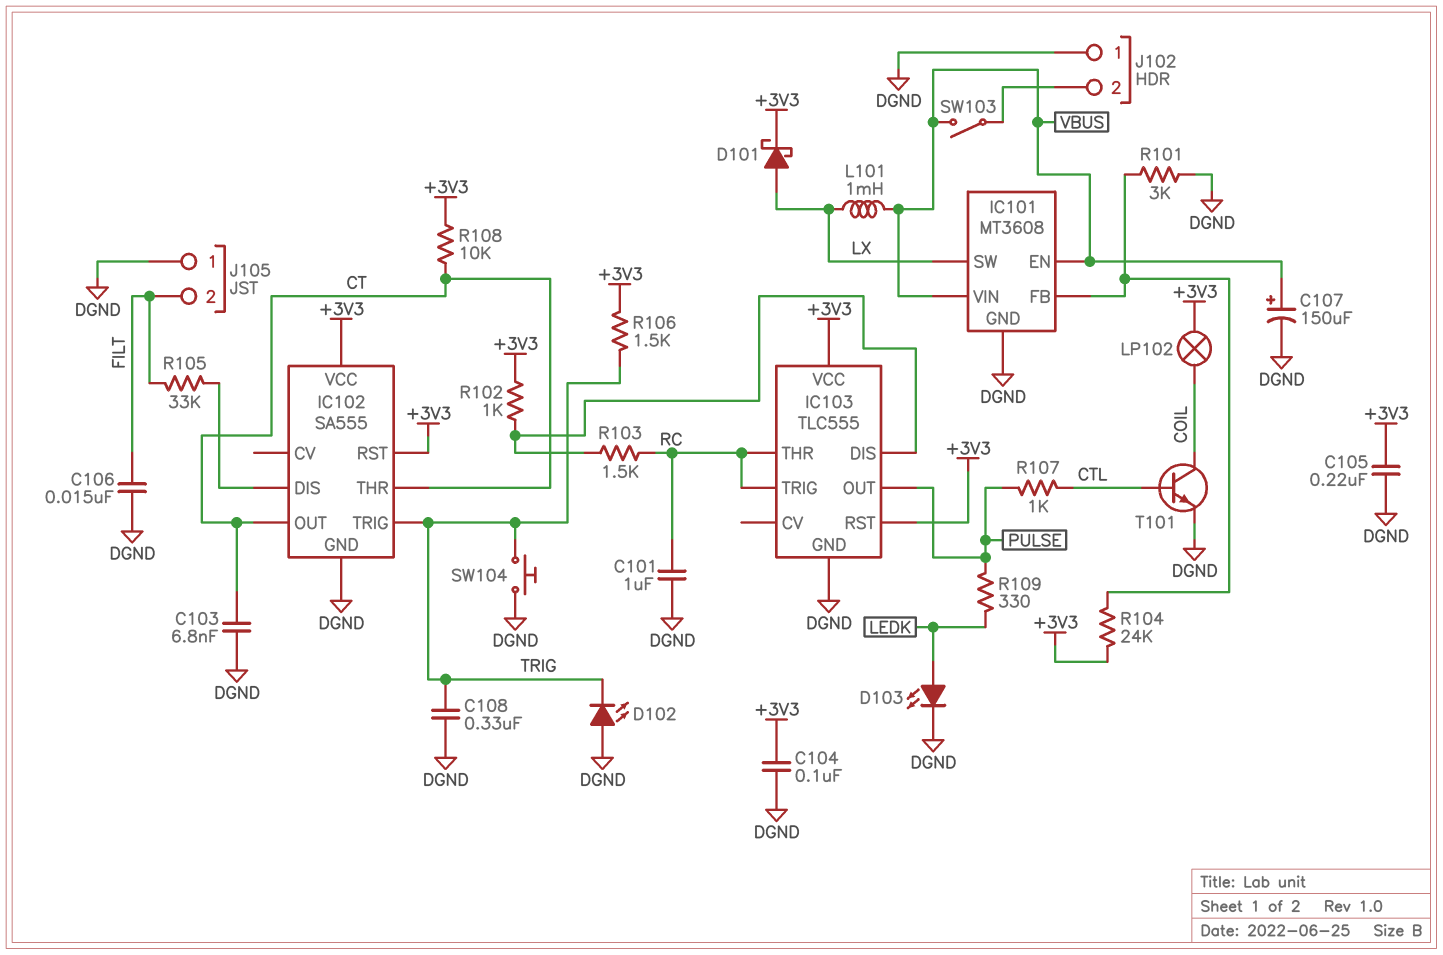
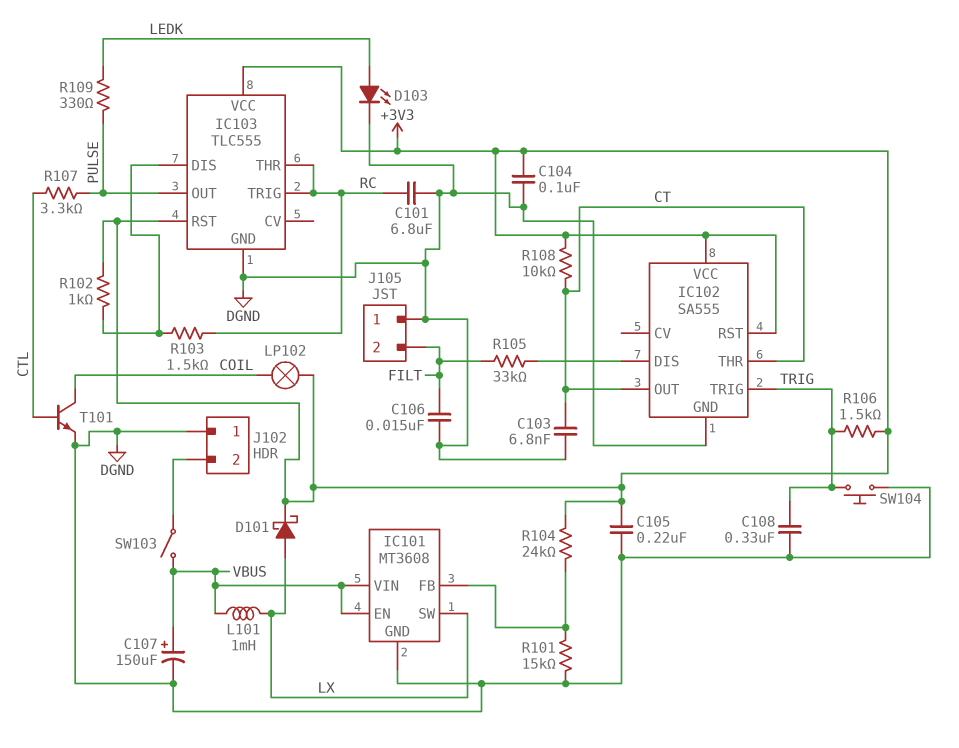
C101: 1uF (DGND, RC) -> 6.8uF (DGND, RC)
D102: LED (A DGND, K TRIG) -> none
R101: 3k (DGND, IC101/FB) -> 15k (DGND, IC101/FB)
R107: 1k (CTL, PULSE) -> 3.3k (CTL, PULSE)

